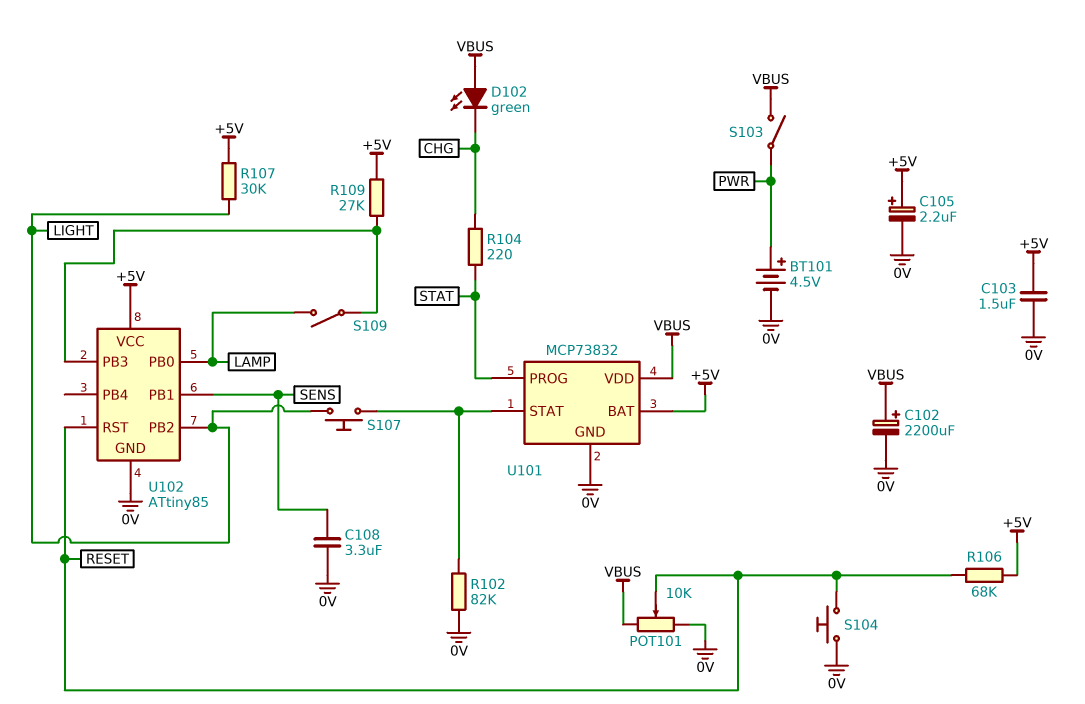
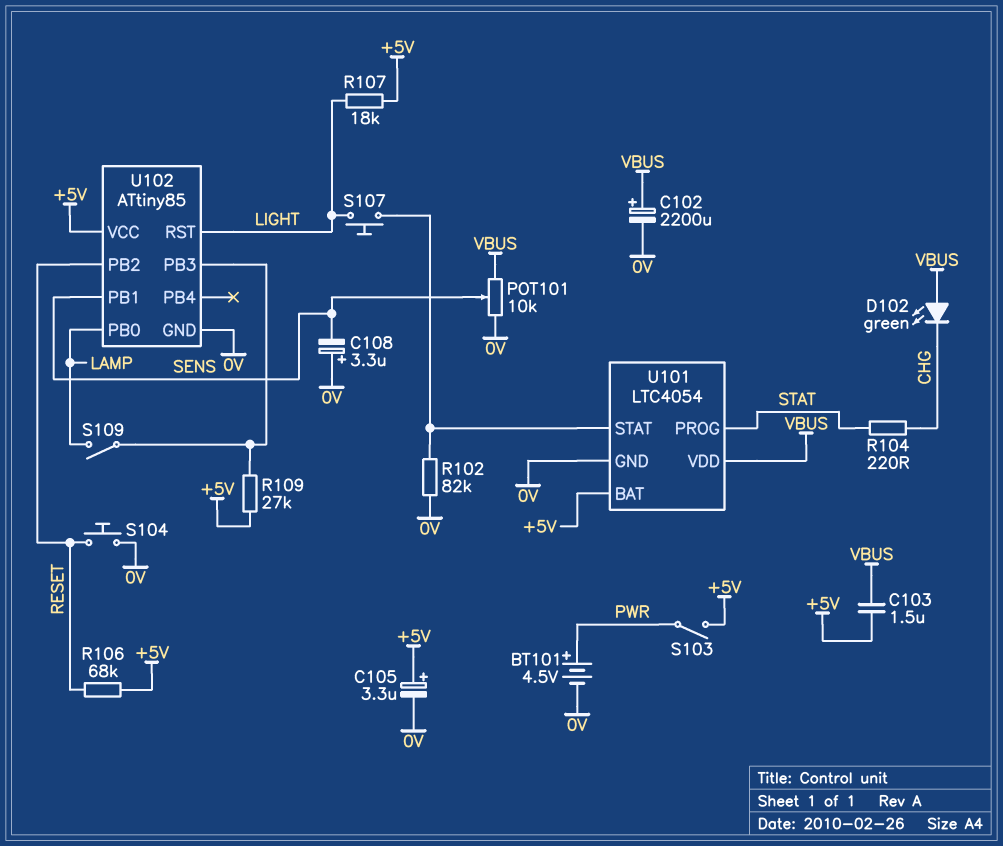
C103: 1.5uF (+5V, 0V) -> 1.5uF (+5V, VBUS)
C105: 2.2uF (plus +5V, minus 0V) -> 3.3uF (plus +5V, minus 0V)
C108: 3.3uF (0V, SENS) -> 3.3uF (plus 0V, minus SENS)
POT101: 10k (0V, VBUS, wiper RESET) -> 10k (0V, VBUS, wiper SENS)
R107: 30k (+5V, LIGHT) -> 18k (+5V, LIGHT)
S103: switch (PWR, VBUS) -> switch (+5V, PWR)
U101: MCP73832 -> LTC4054
U102 pin PB2: LIGHT -> RESET
U102 pin RST: RESET -> LIGHT

